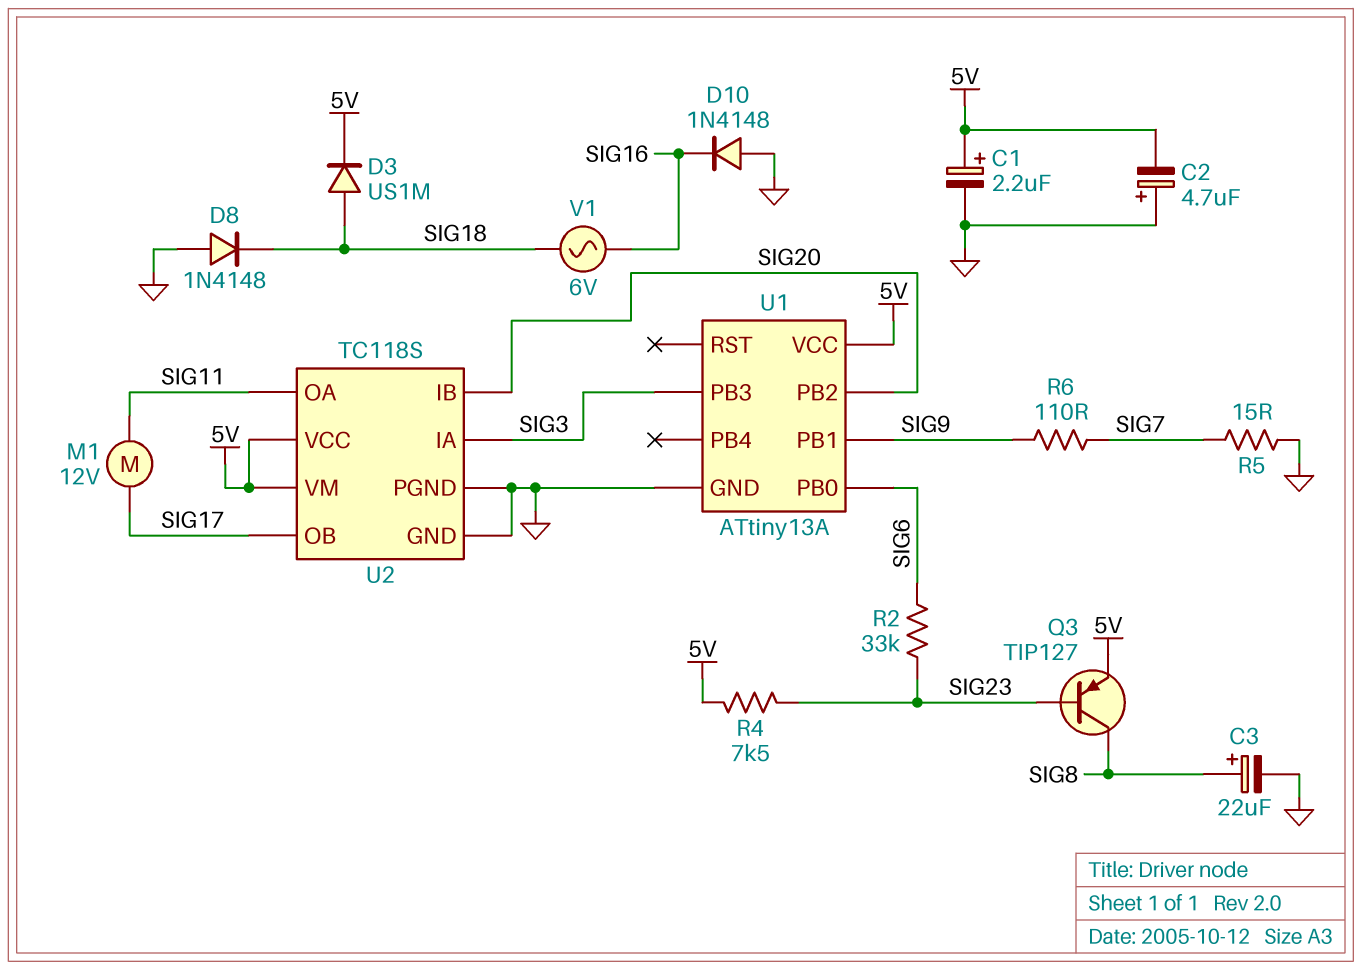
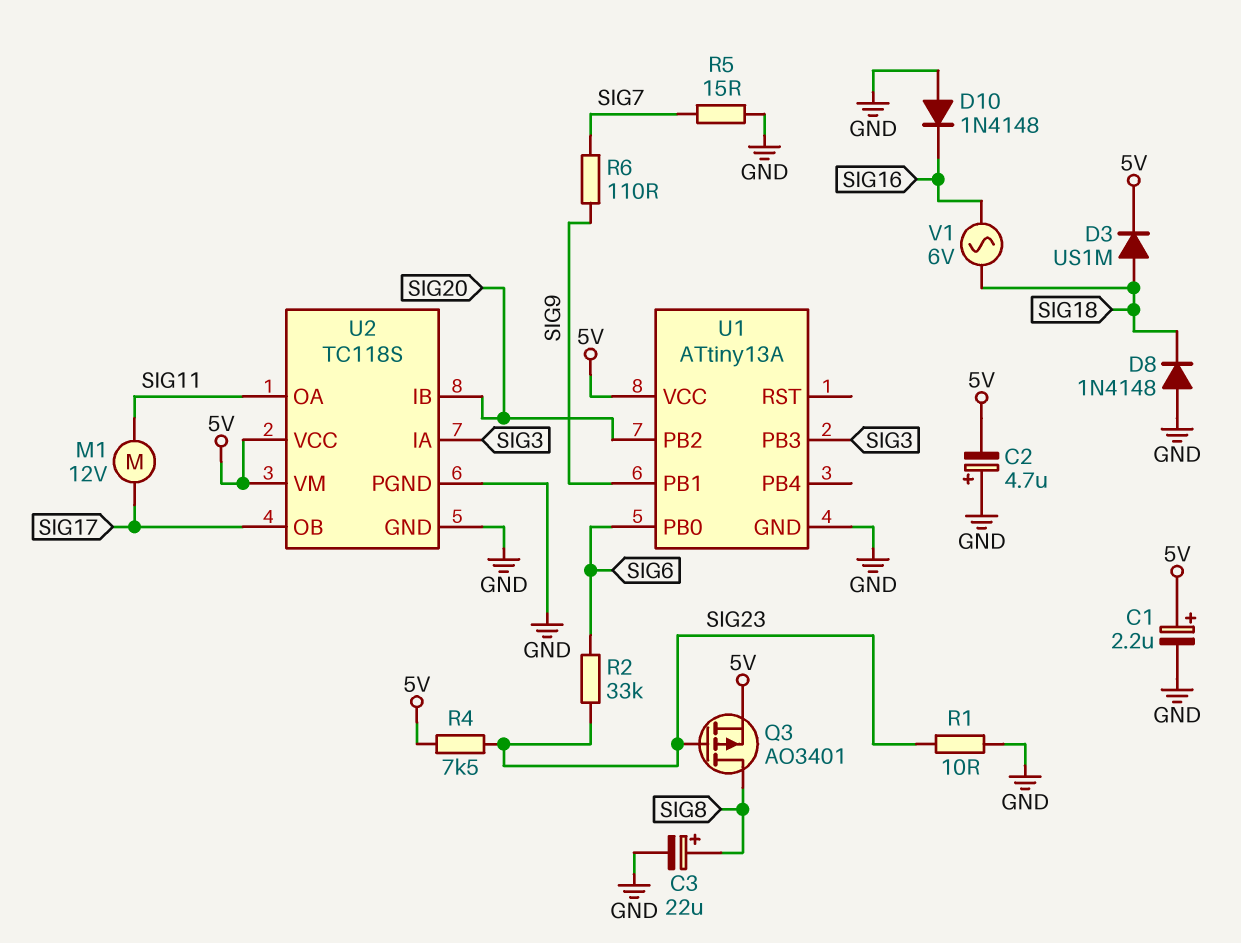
Q3: PNP TIP127 (B SIG23, C SIG8, E 5V) -> PMOS AO3401 (G SIG23, D SIG8, S 5V)
R1: none -> 10 (GND, SIG23)

